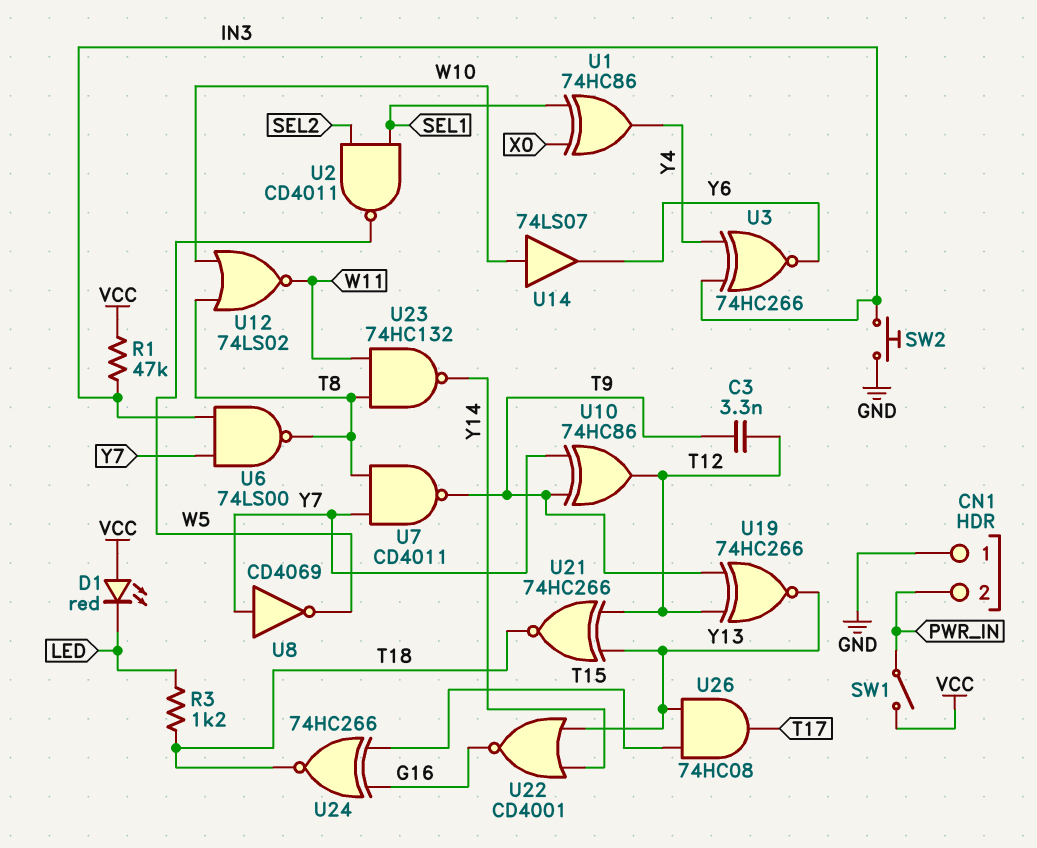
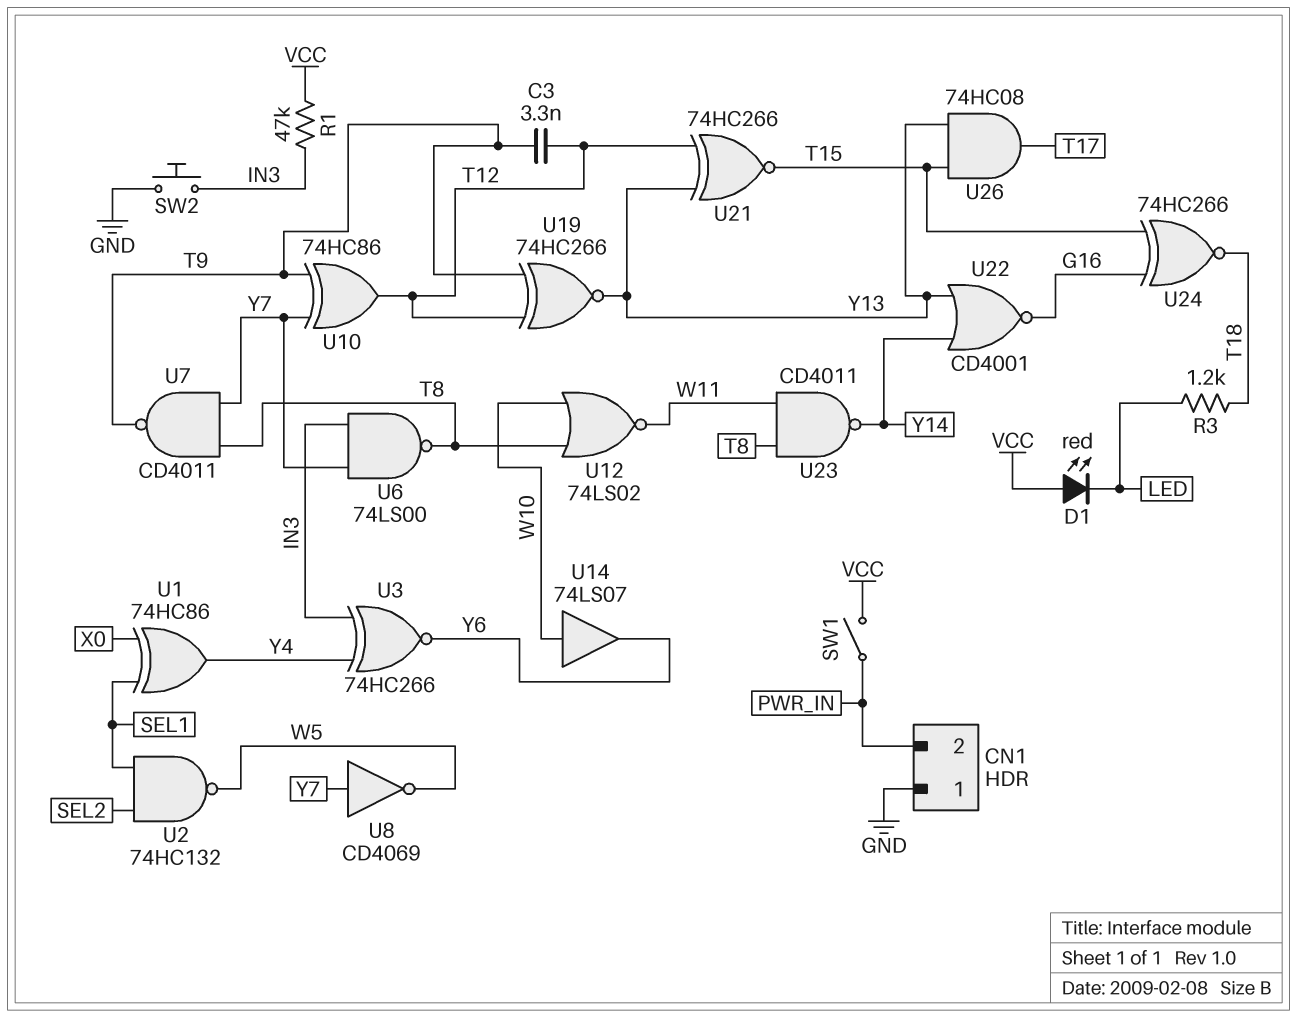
U2: NAND CD4011 (in SEL1, in SEL2, out W5) -> NAND 74HC132 (in SEL1, in SEL2, out W5)
U21: XNOR 74HC266 (in T12, in Y13, out T18) -> XNOR 74HC266 (in T12, in Y13, out T15)
U23: NAND 74HC132 (in T8, in W11, out Y14) -> NAND CD4011 (in T8, in W11, out Y14)

